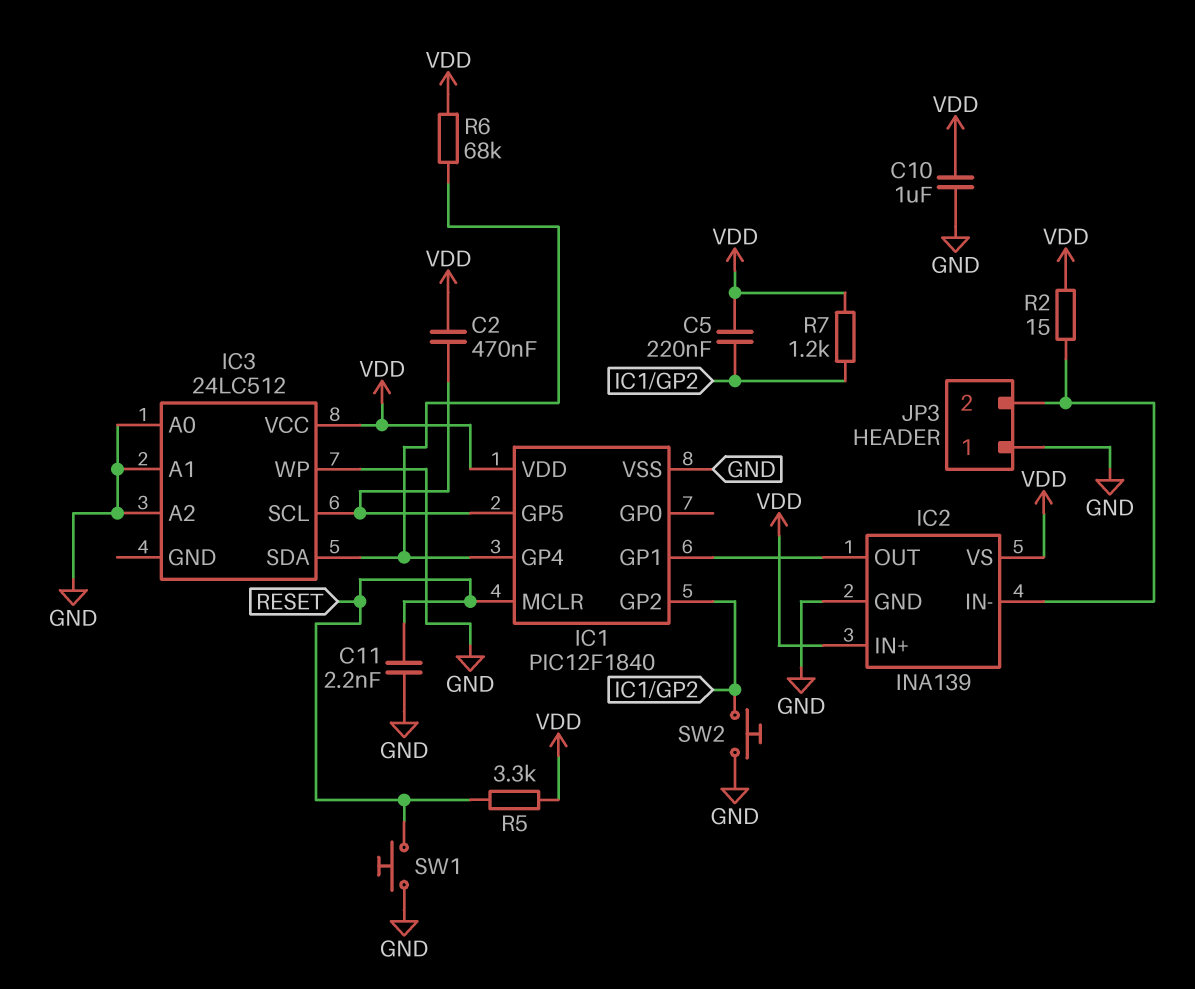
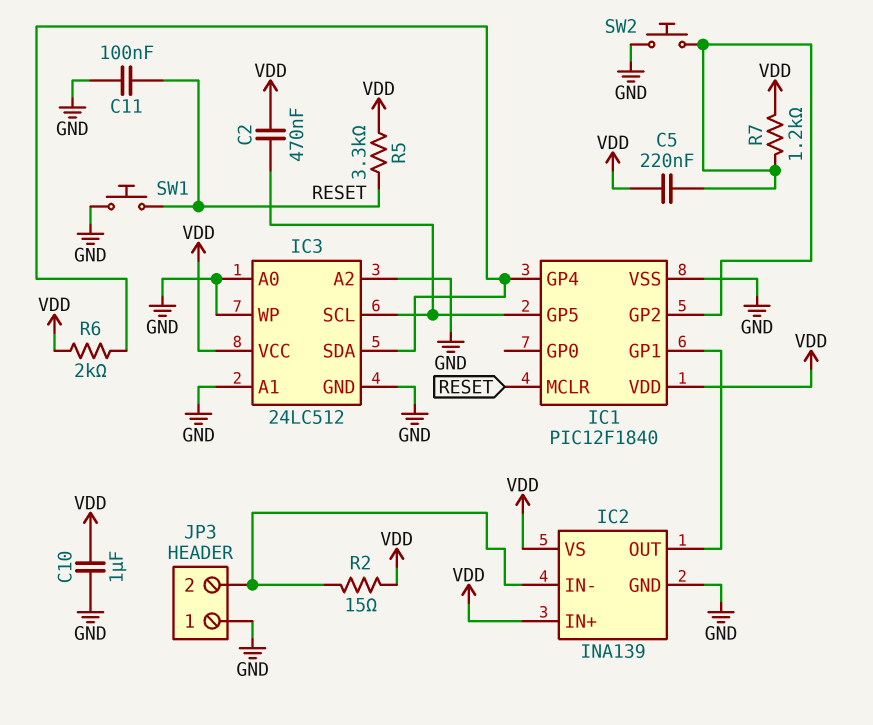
C11: 2.2nF (GND, RESET) -> 100nF (GND, RESET)
IC3 pin GND: none -> GND
R6: 68k (IC1/GP4, VDD) -> 2k (IC1/GP4, VDD)

